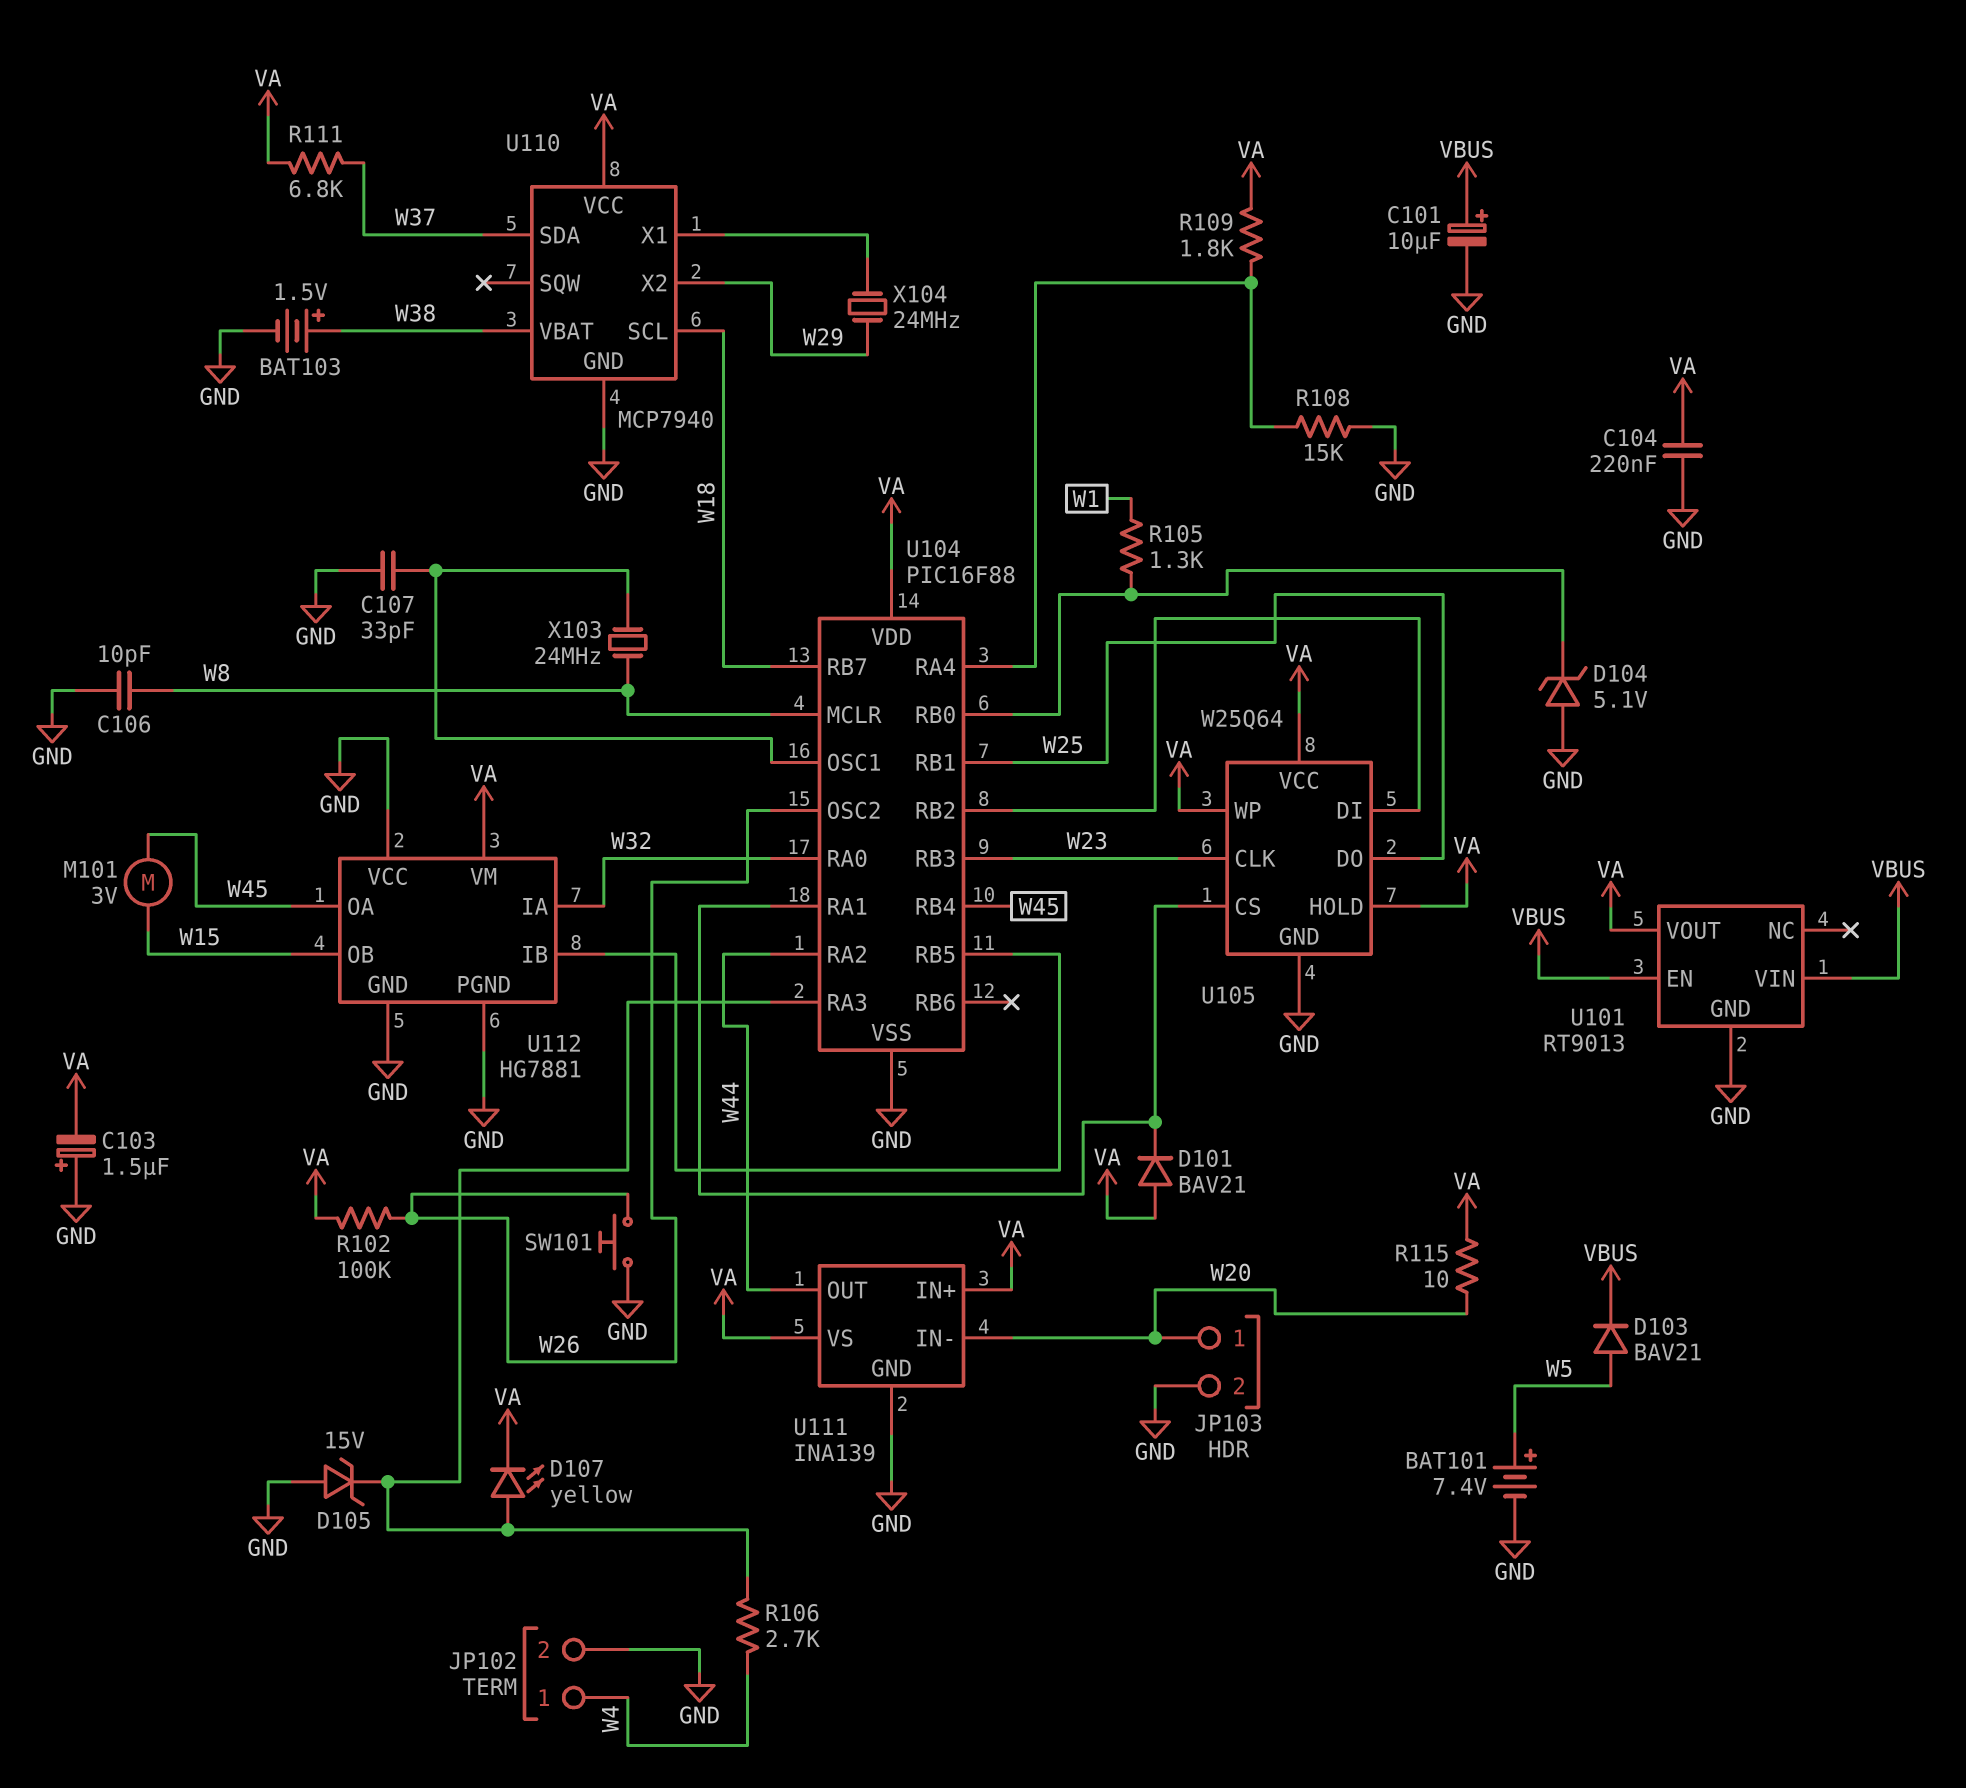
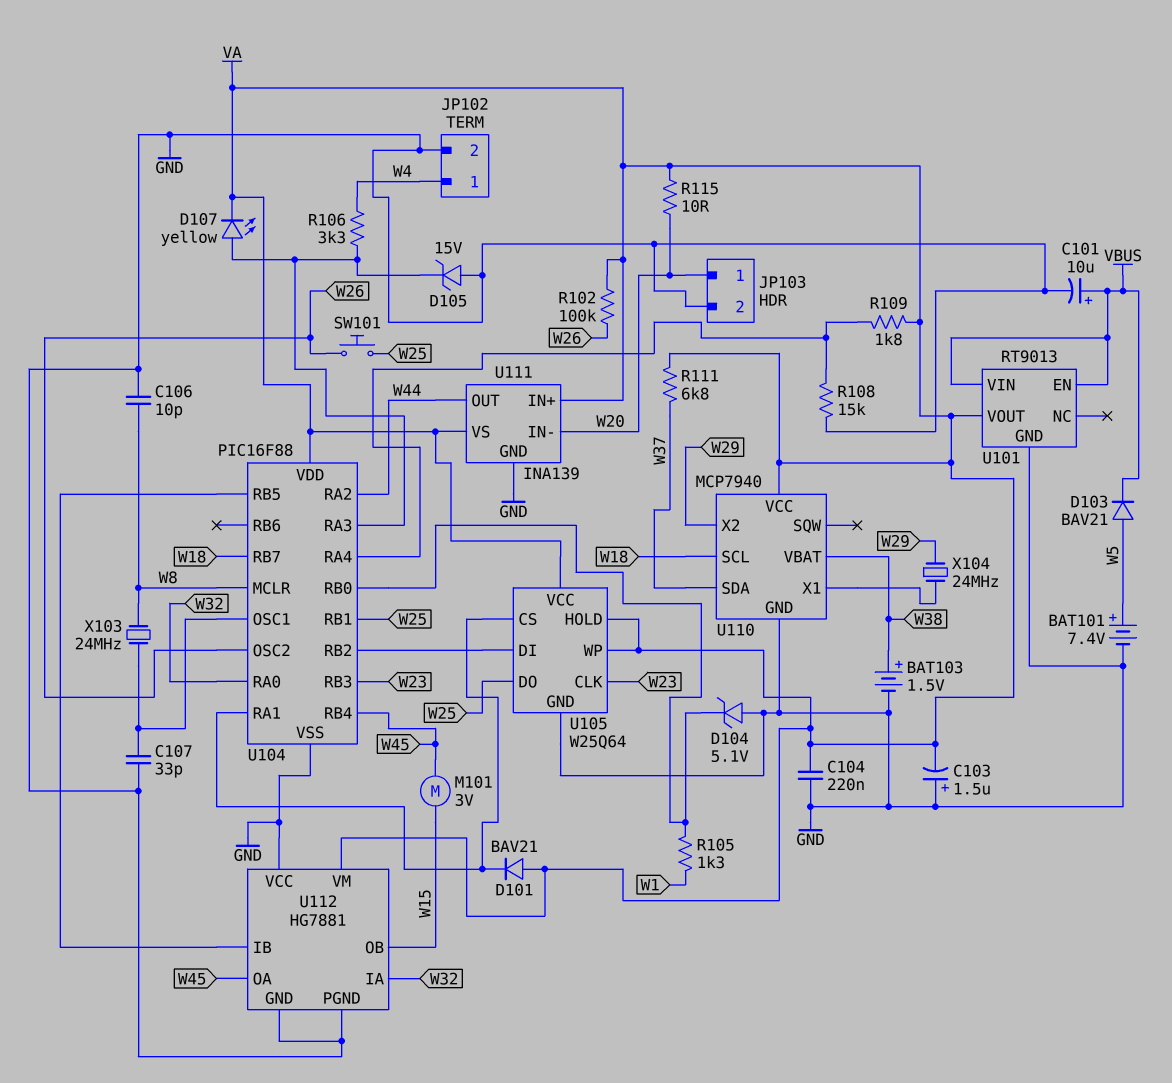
R106: 2.7k (U104/RA3, W4) -> 3.3k (U104/RA3, W4)
SW101: button (GND, W26) -> button (W25, W26)

